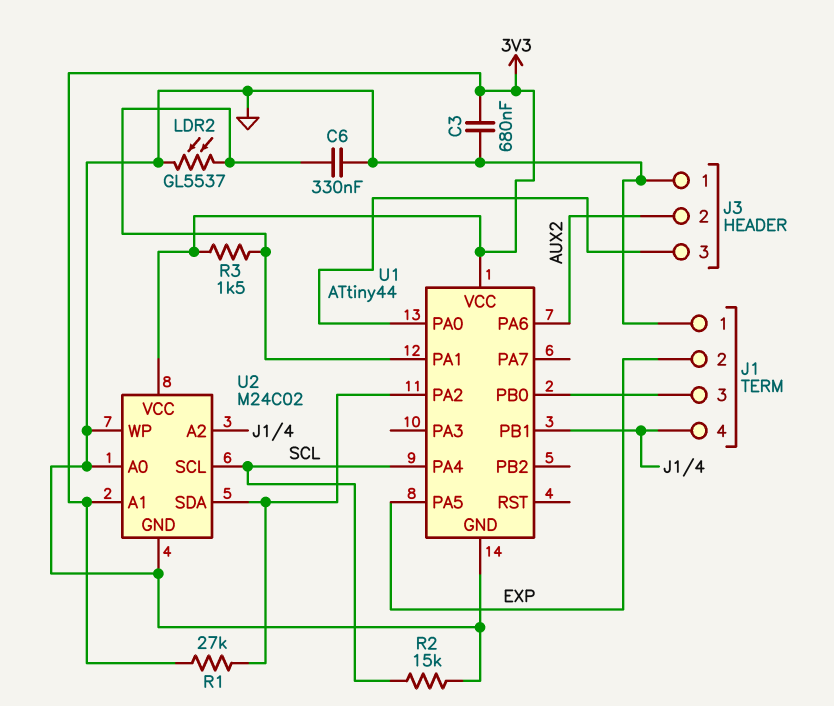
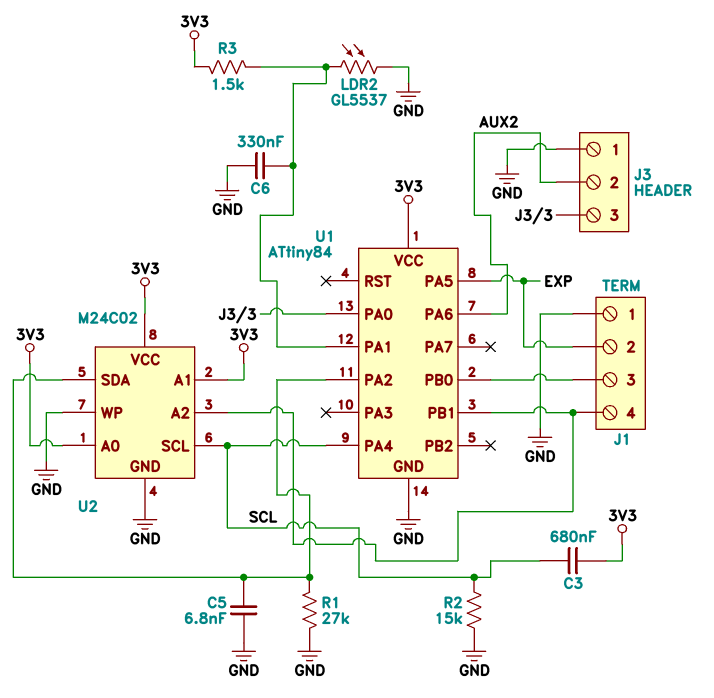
C3: 680nF (3V3, GND) -> 680nF (3V3, SCL)
C5: none -> 6.8nF (GND, U1/PA2)
R1: 27k (3V3, U1/PA2) -> 27k (GND, U1/PA2)
U1: ATtiny44 -> ATtiny84
U2 pin A0: GND -> 3V3

